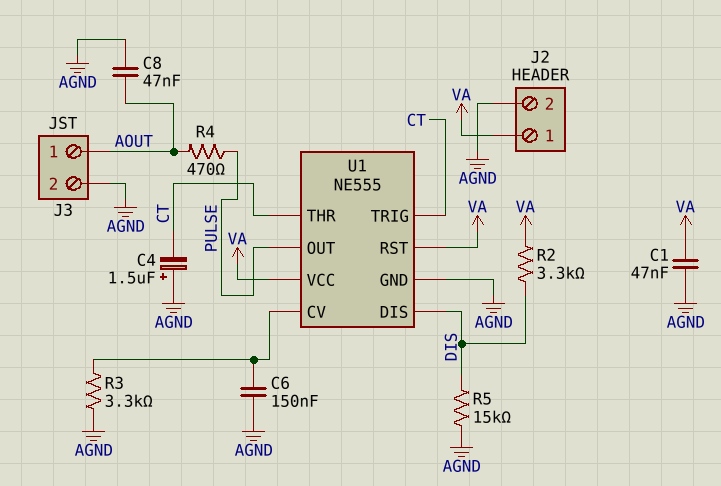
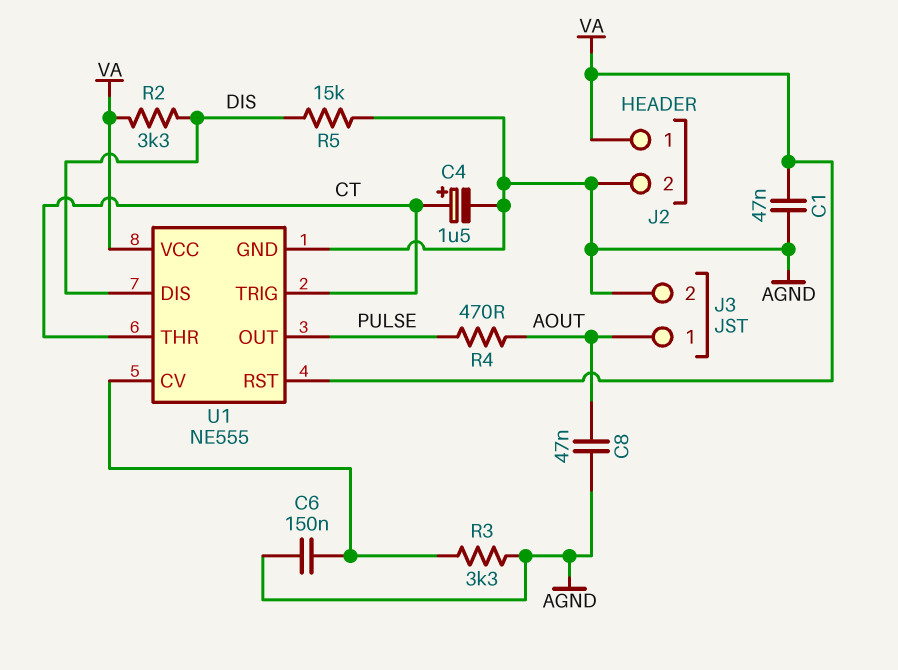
C4: 1.5uF (plus AGND, minus CT) -> 1.5uF (plus CT, minus AGND)

